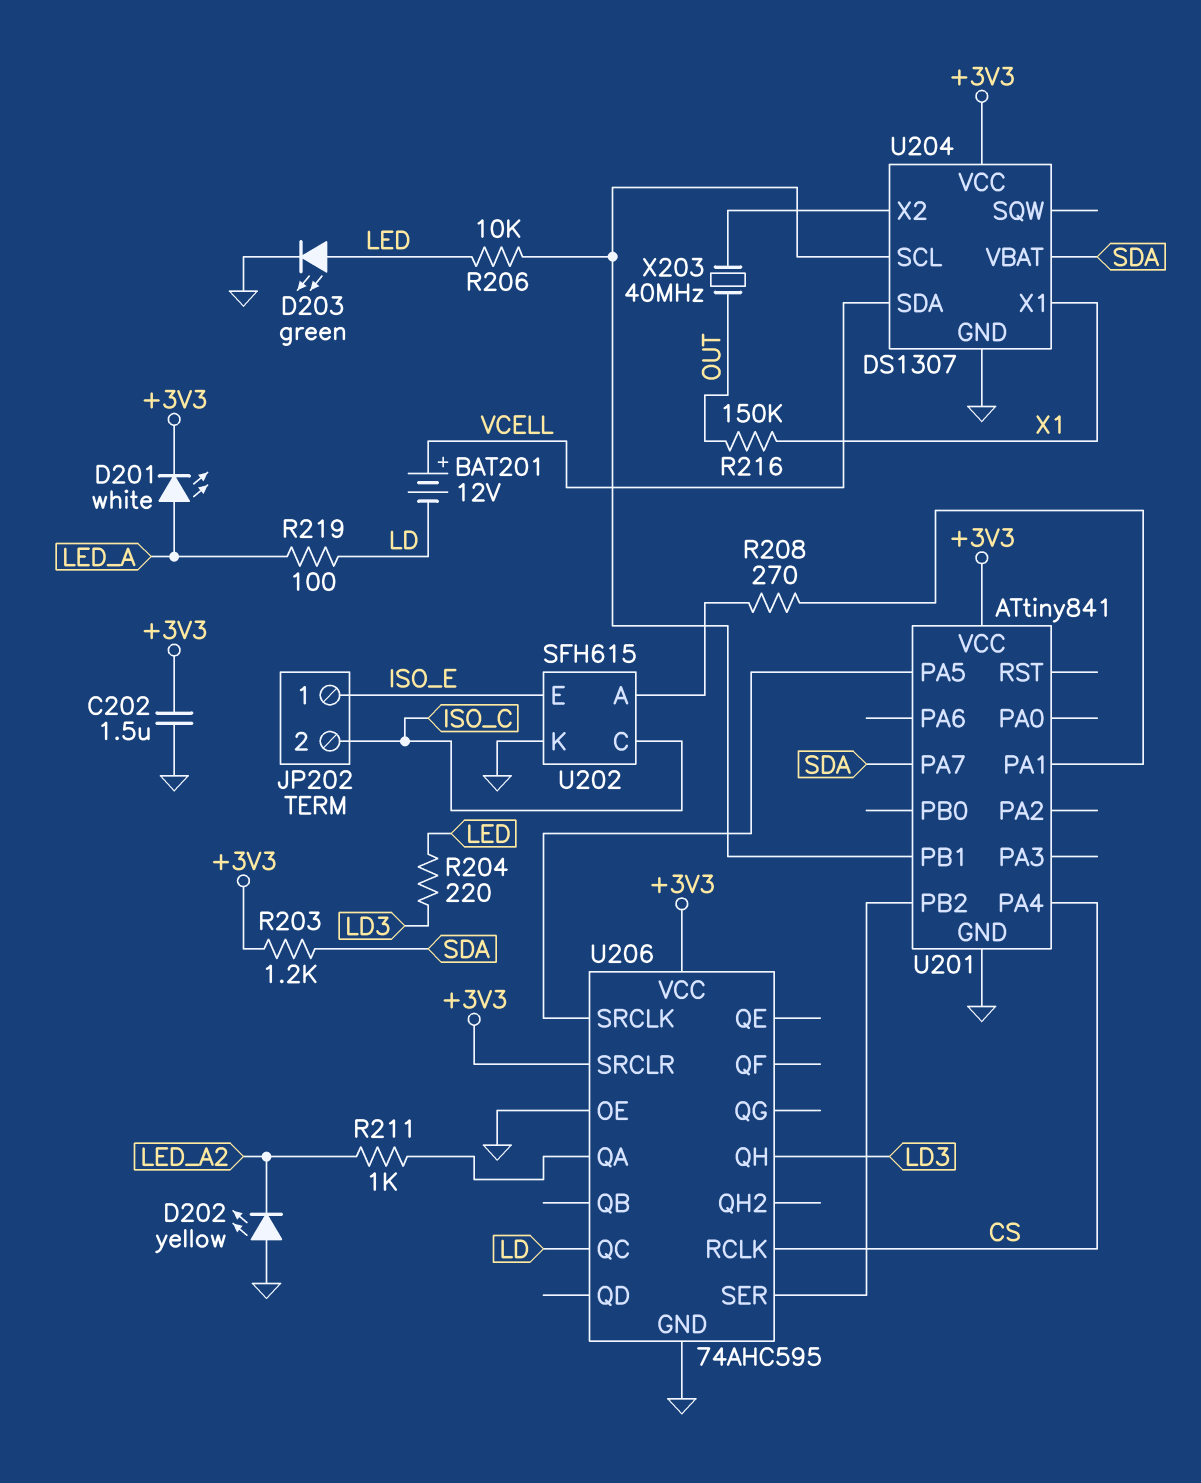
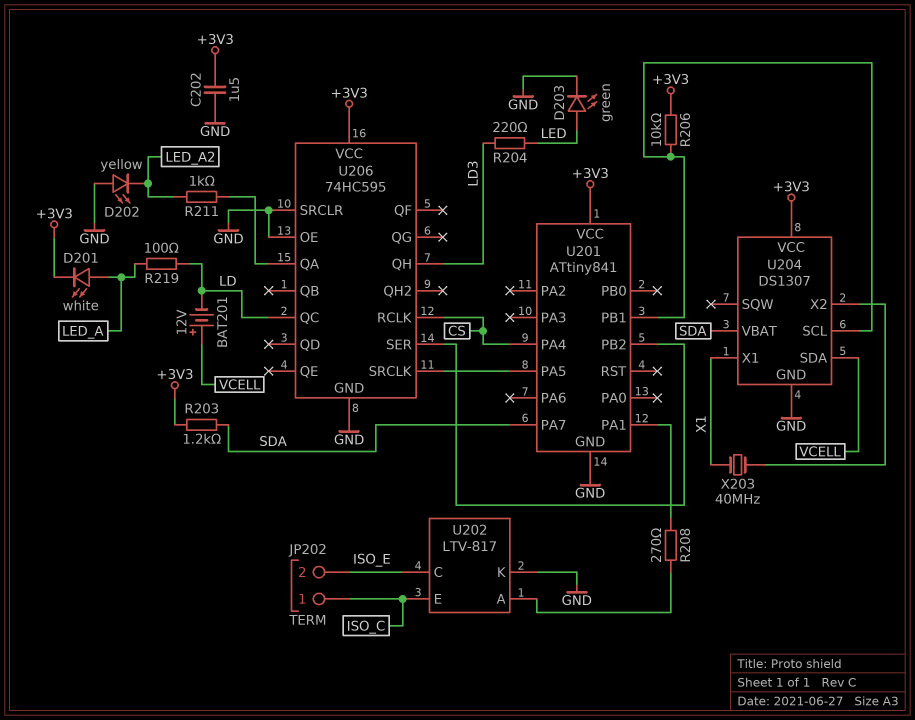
JP202 pin 1: ISO_E -> ISO_C
JP202 pin 2: ISO_C -> ISO_E
R206: 10k (LED, U201/PB1) -> 10k (+3V3, U201/PB1)
R216: 150k (OUT, X1) -> none
U202: SFH615 -> LTV-817
U202 pin C: ISO_C -> ISO_E
U202 pin E: ISO_E -> ISO_C
U206: 74AHC595 -> 74HC595
U206 pin SRCLR: +3V3 -> GND
X203: 40MHz (OUT, U204/X2) -> 40MHz (U204/X2, X1)

